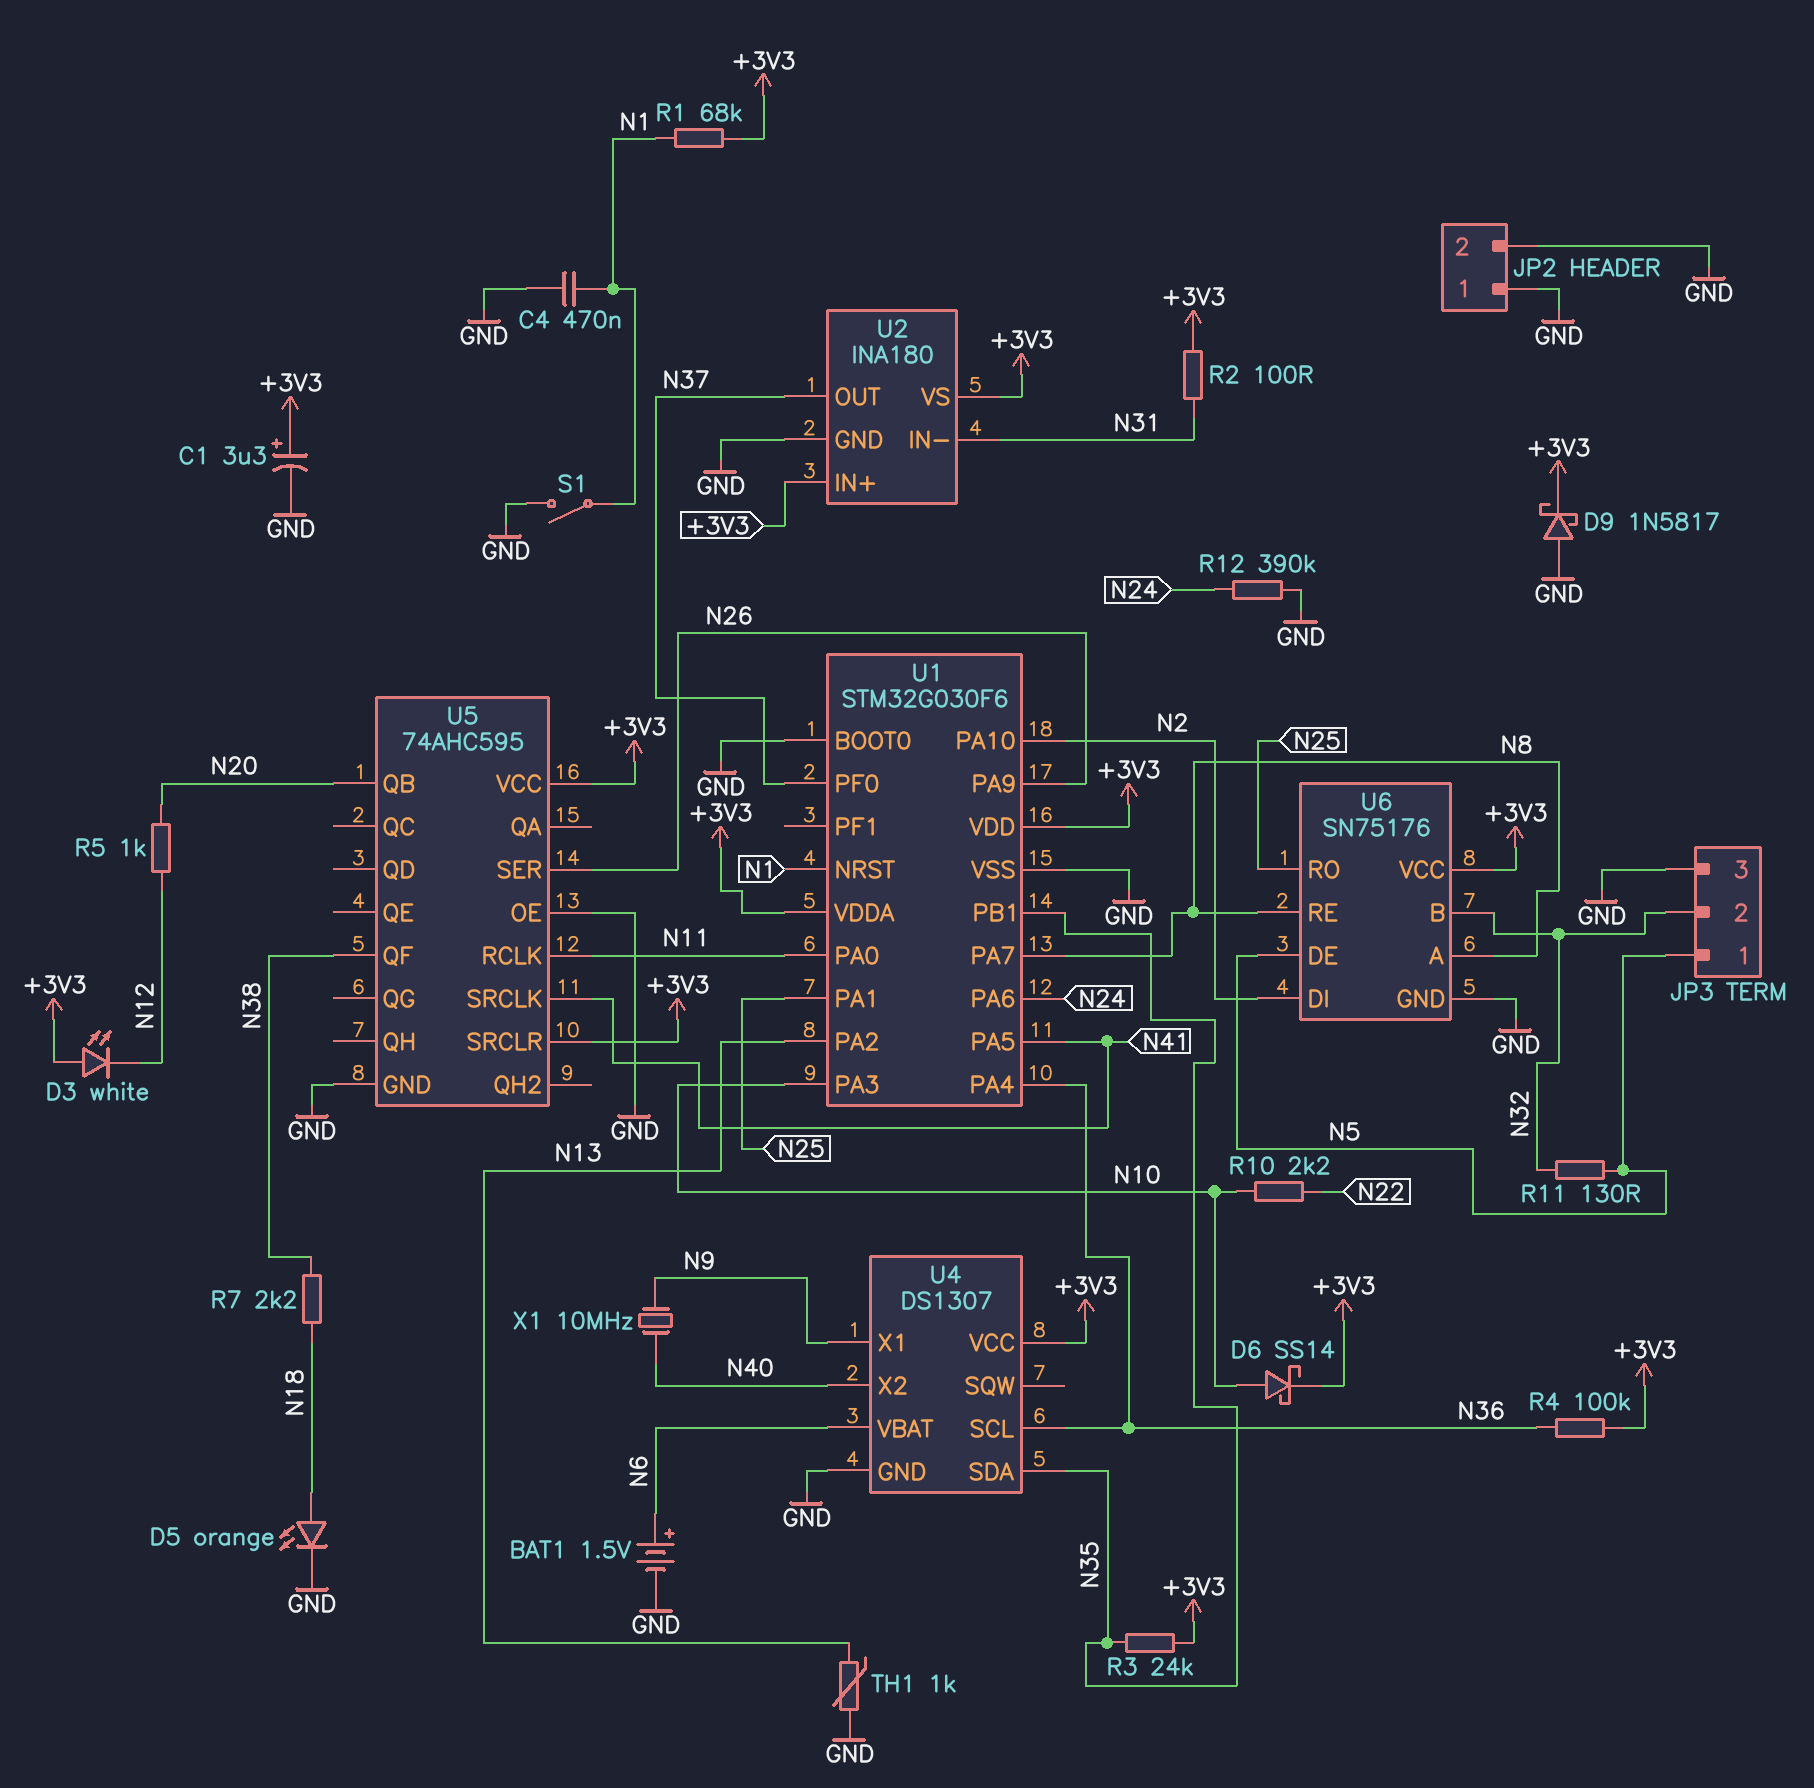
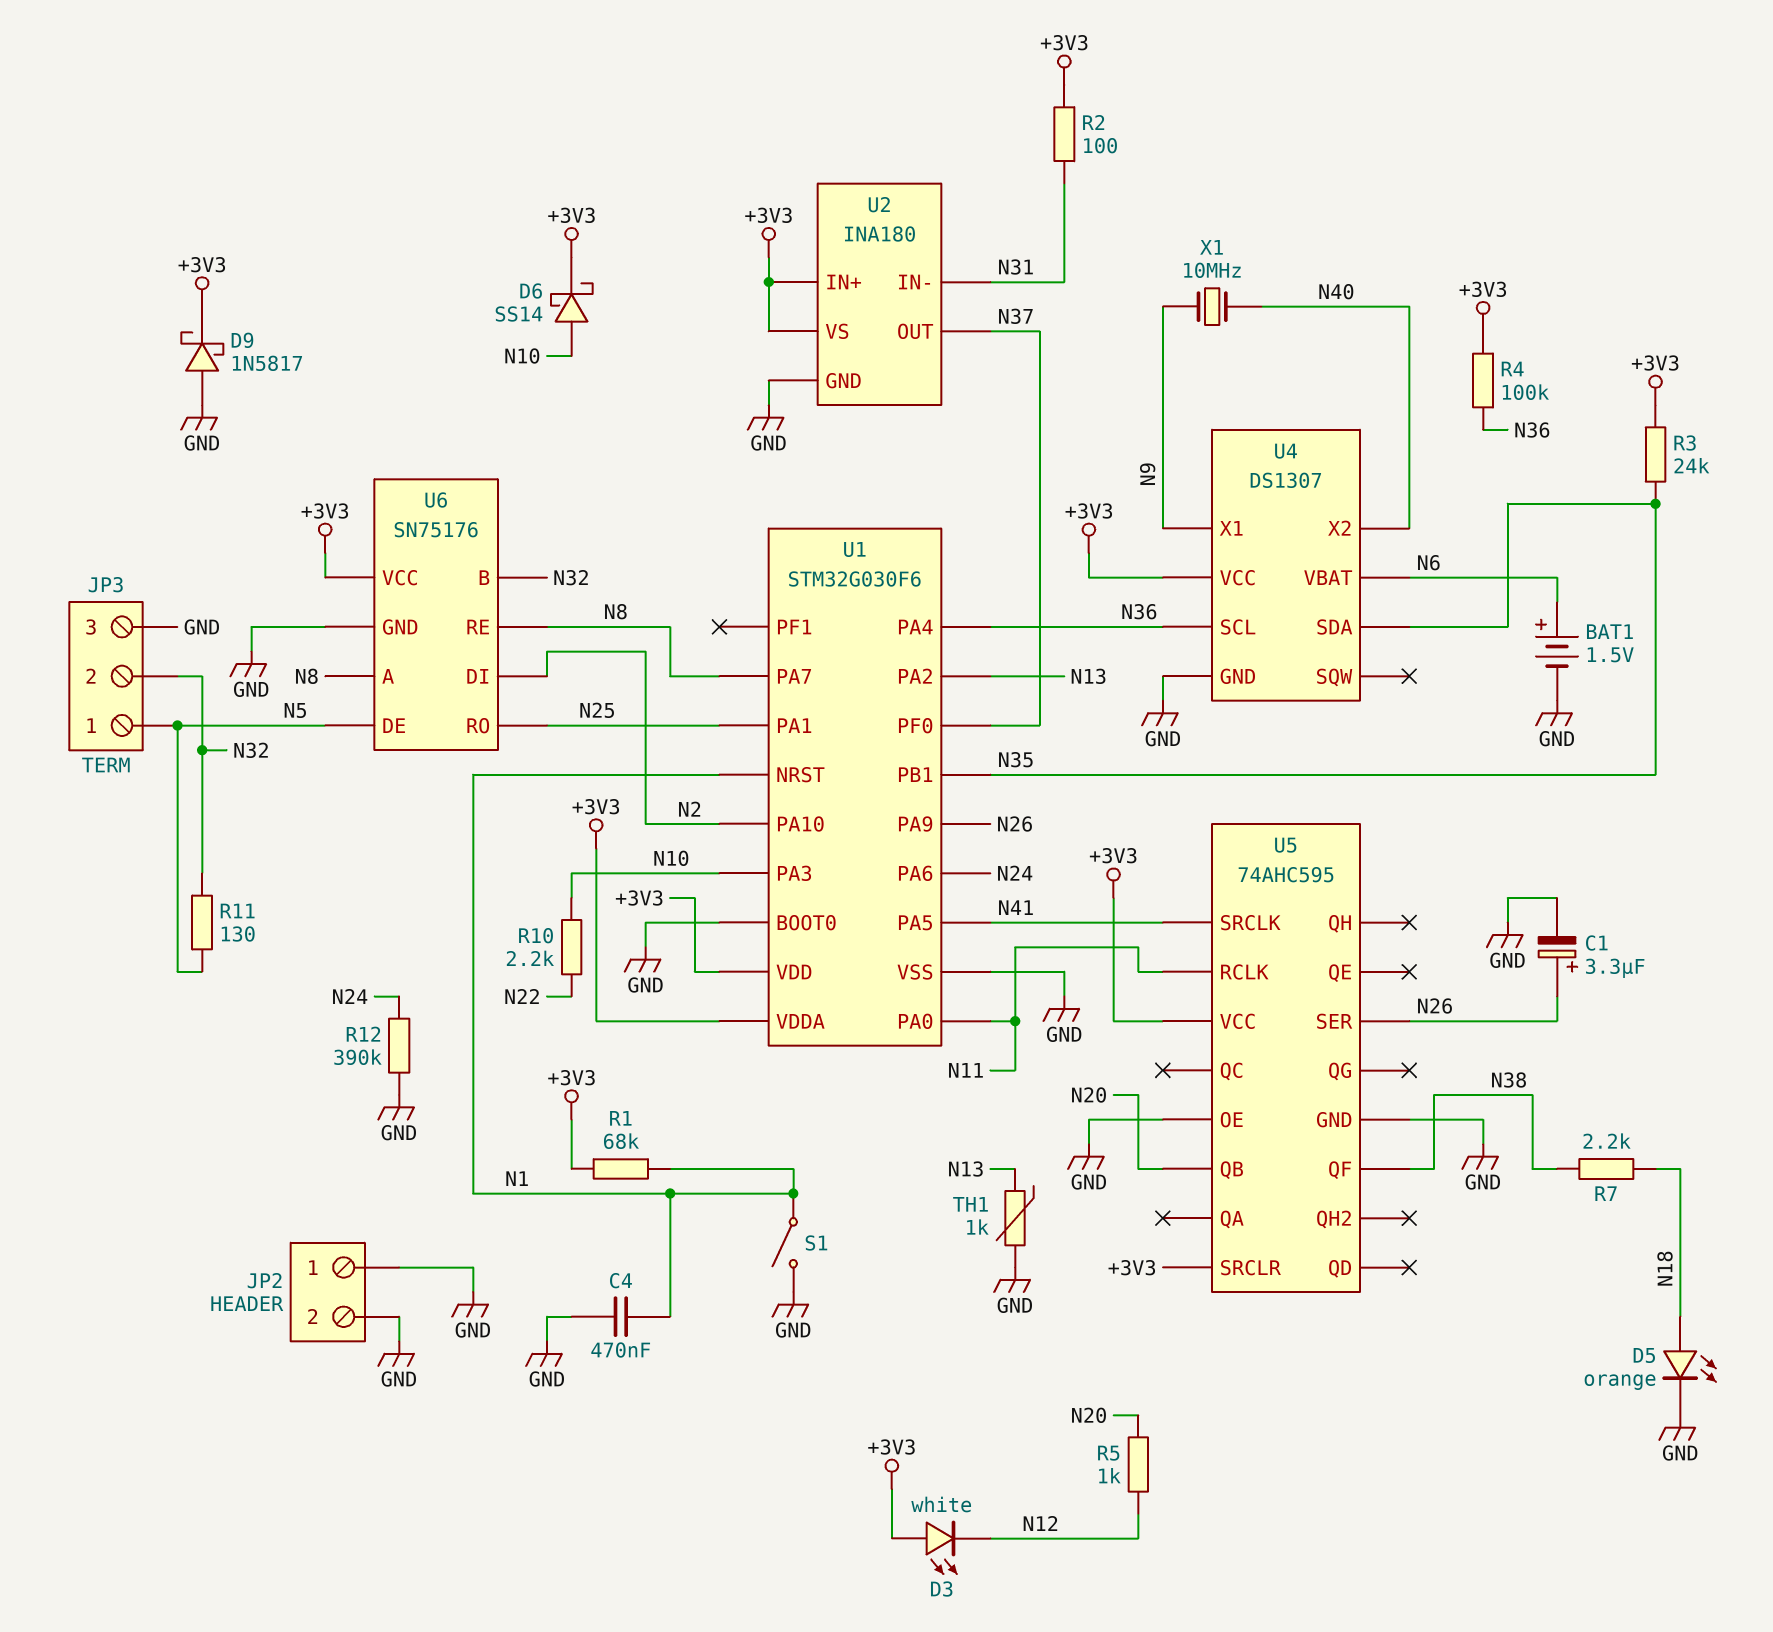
C1: 3.3uF (plus +3V3, minus GND) -> 3.3uF (plus N26, minus GND)

